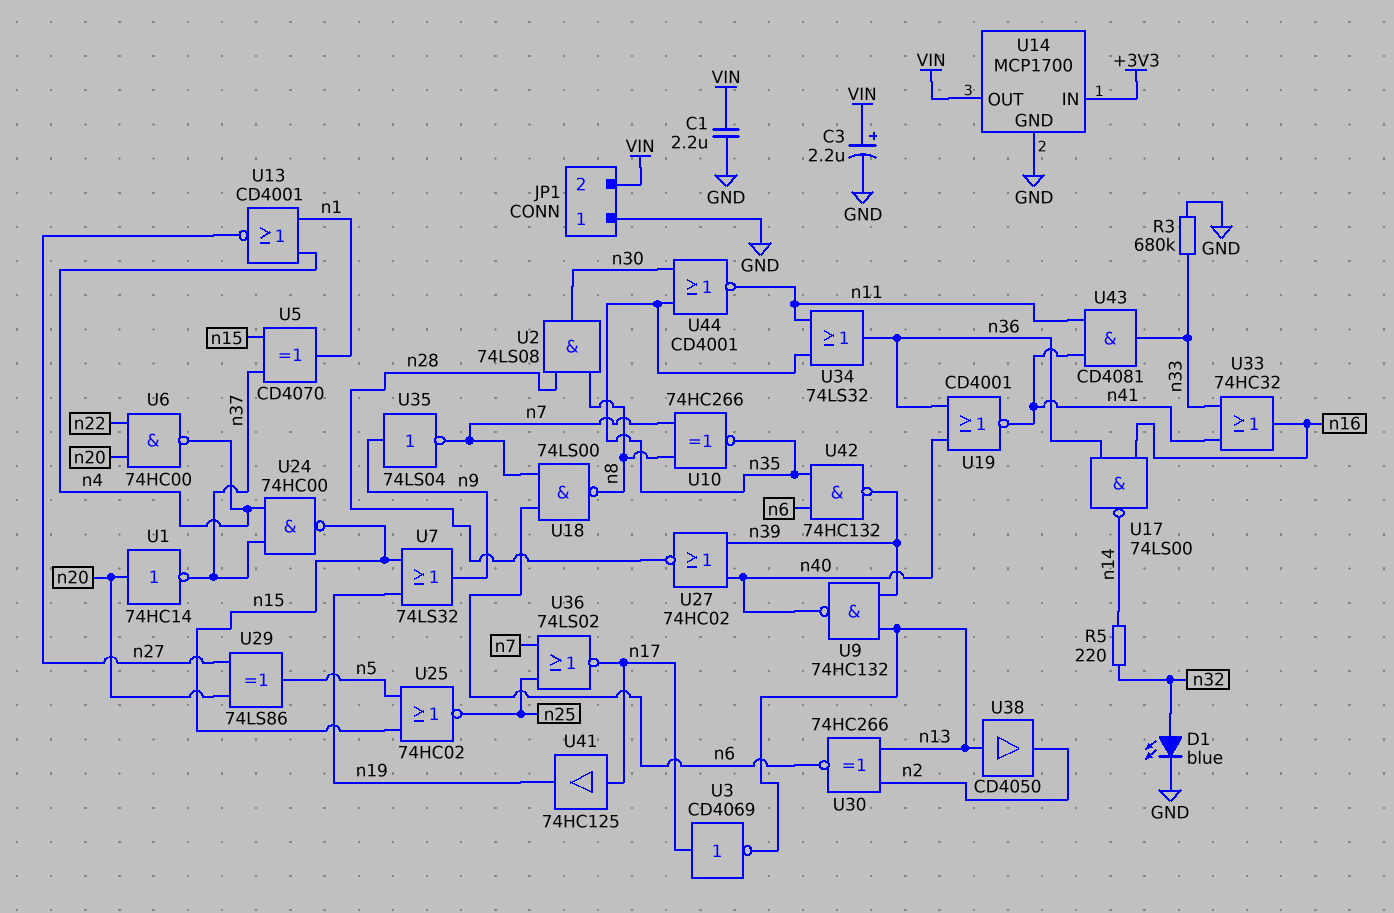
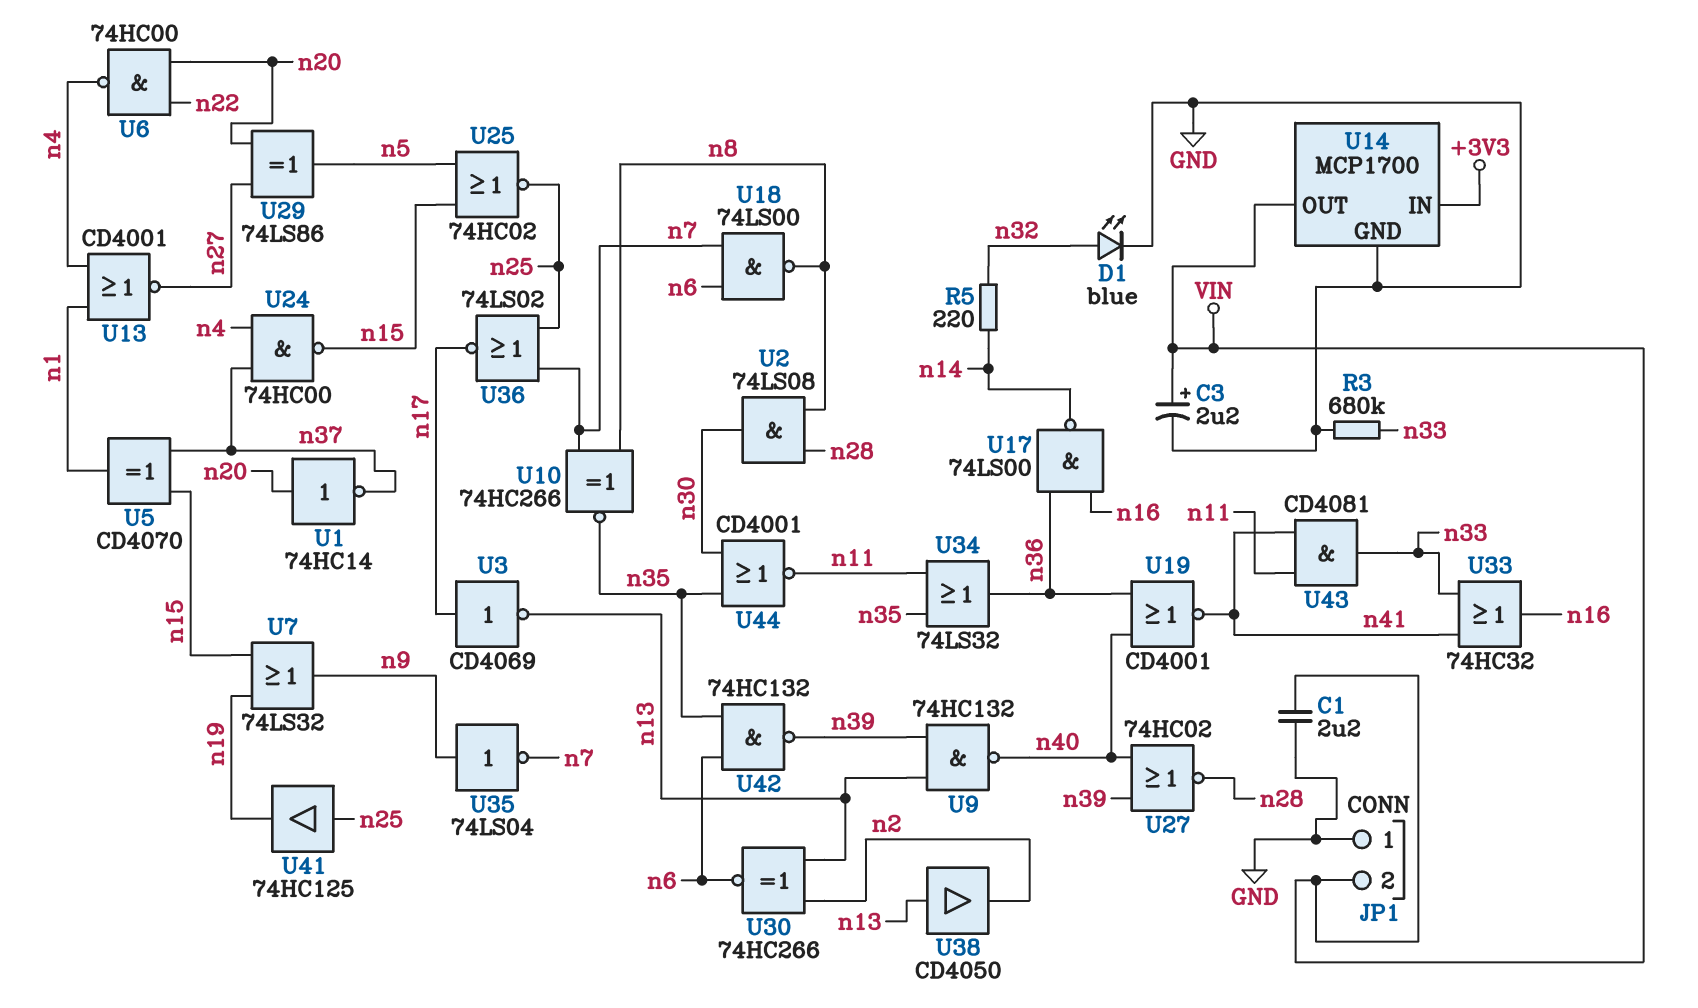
U41: buffer 74HC125 (in n17, out n19) -> buffer 74HC125 (in n25, out n19)

